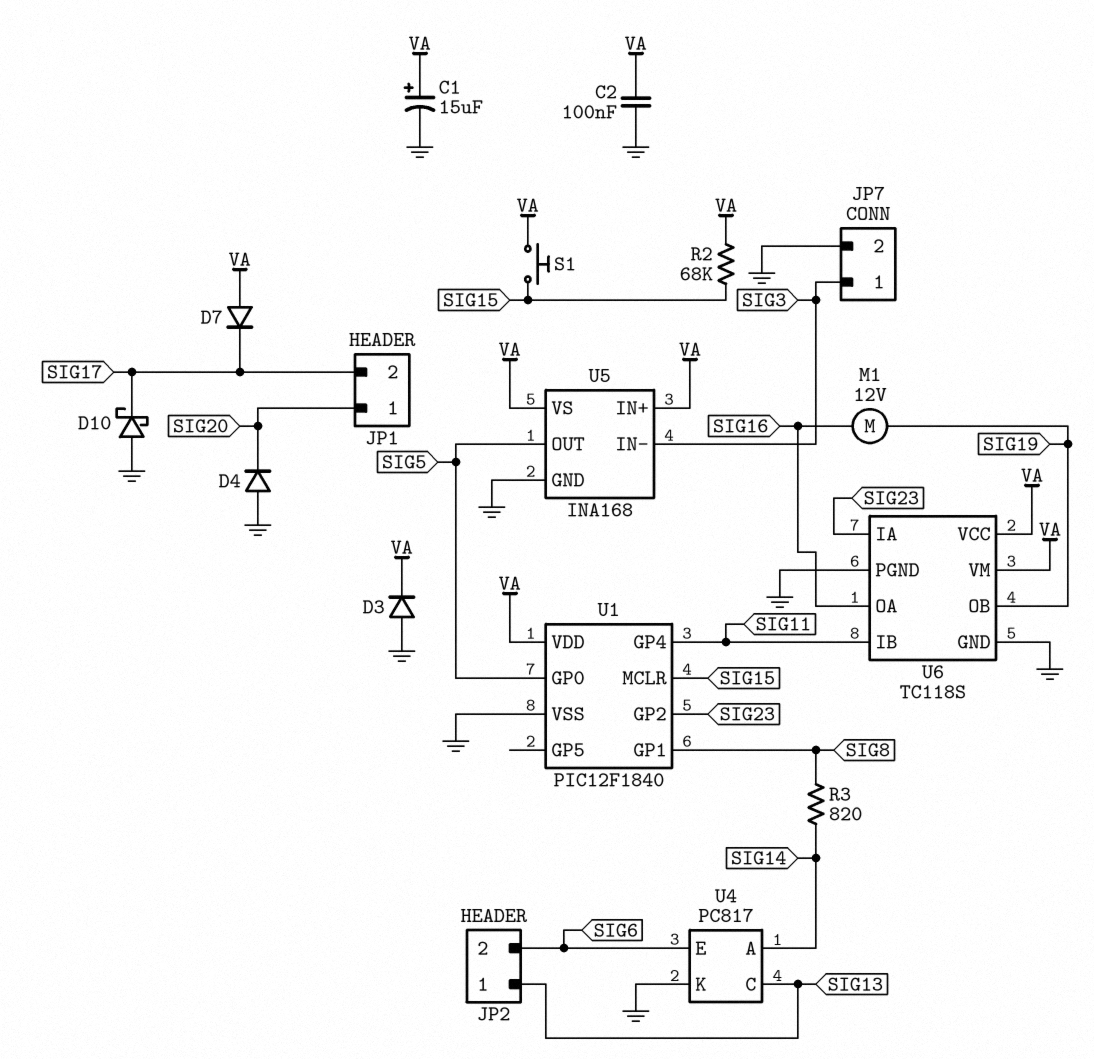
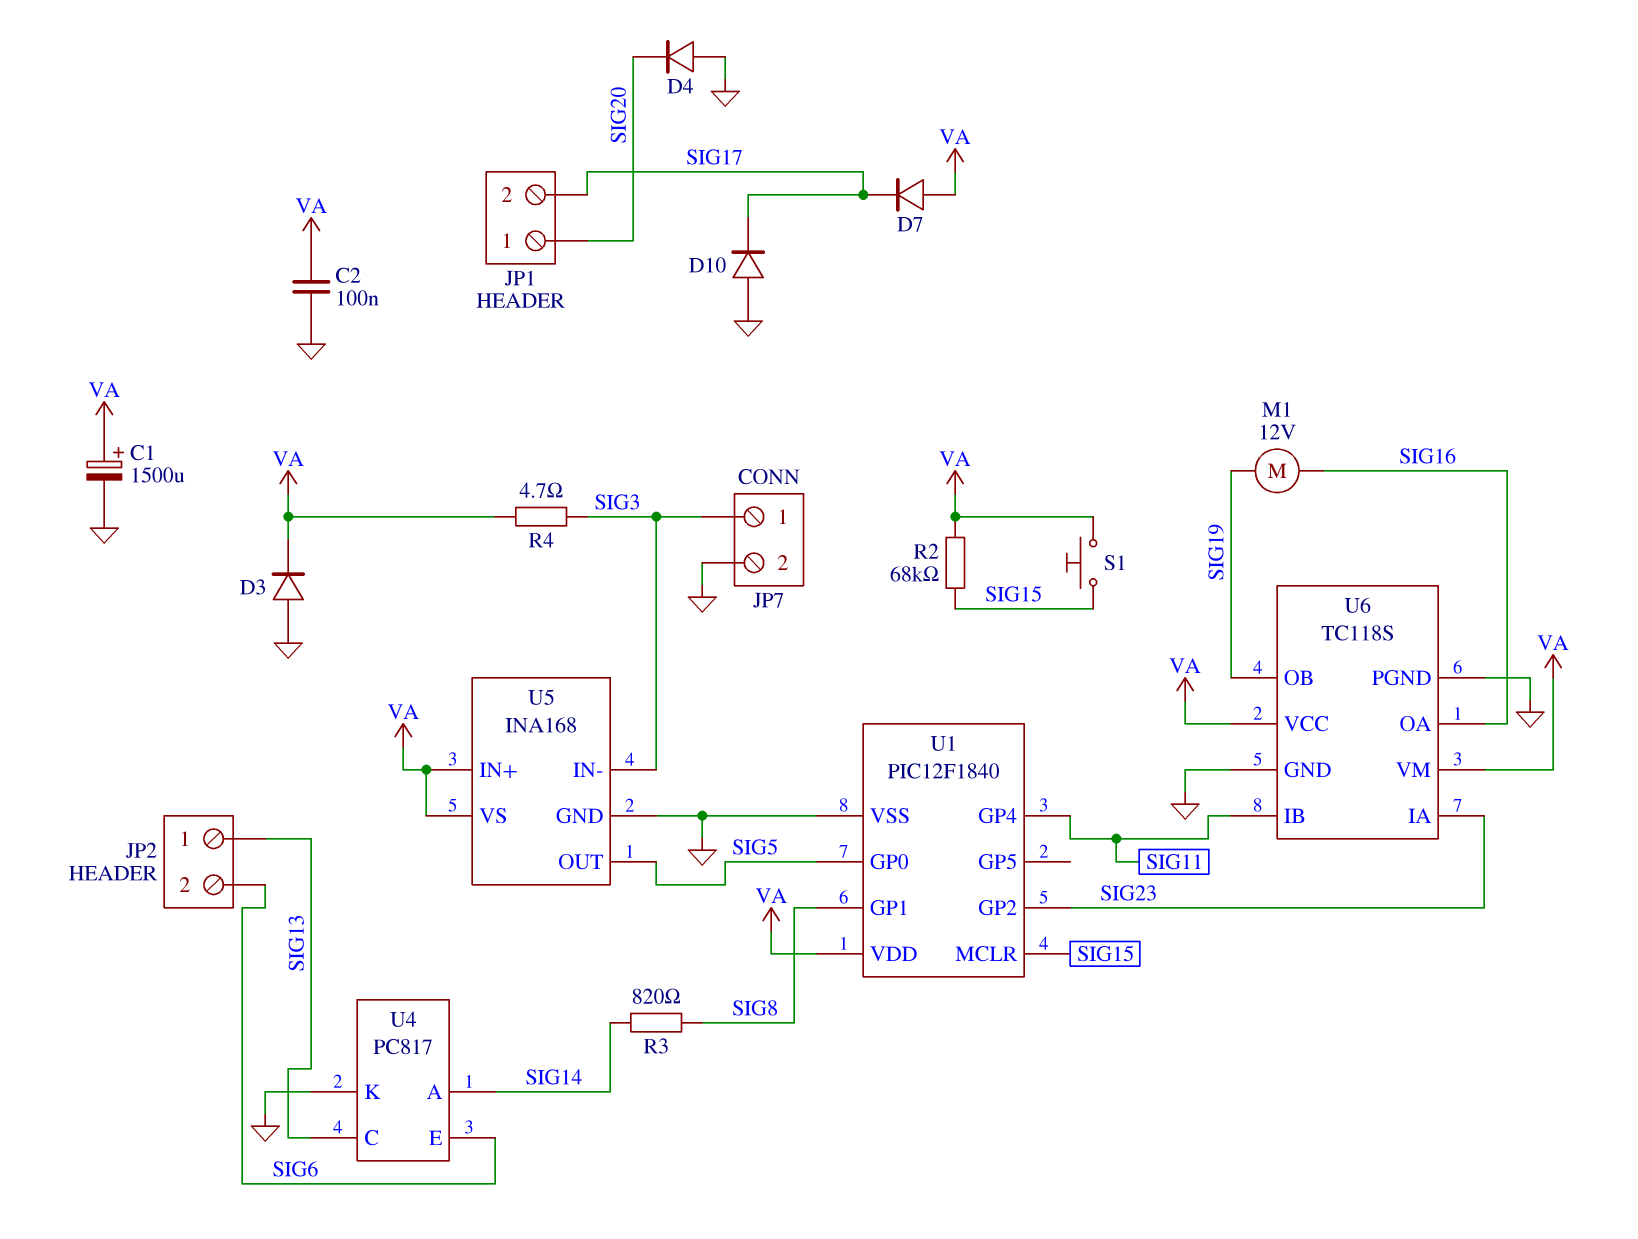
C1: 15uF (plus VA, minus GND) -> 1500uF (plus VA, minus GND)
D10: schottky (A GND, K SIG17) -> diode (A GND, K SIG17)
R4: none -> 4.7 (SIG3, VA)

